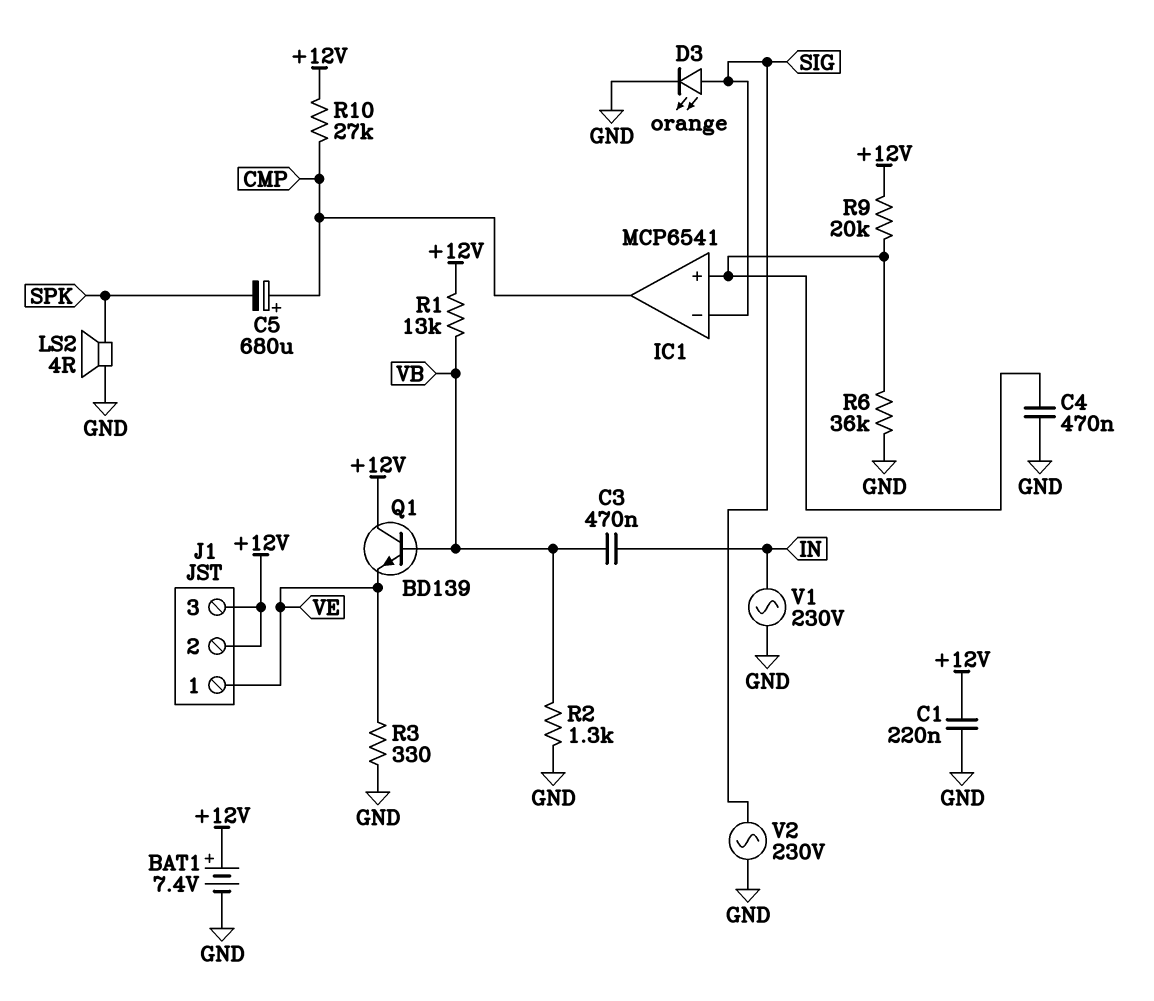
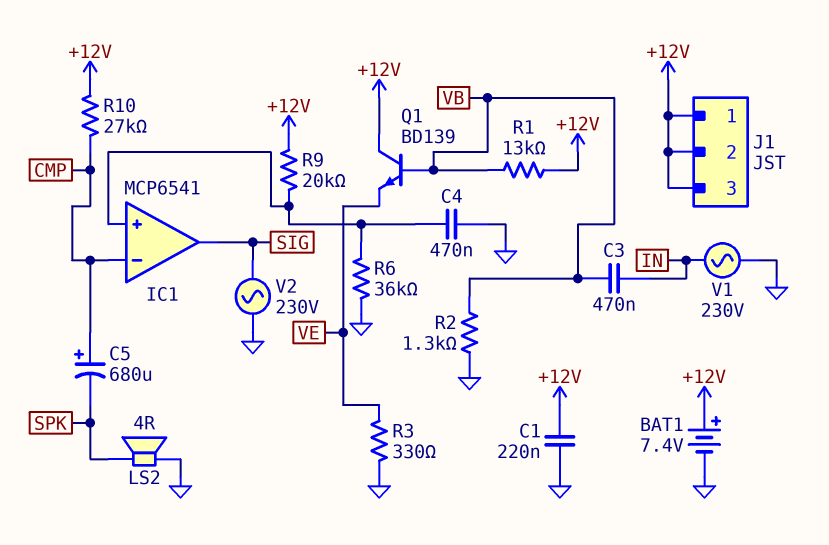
D3: LED orange (A SIG, K GND) -> none
IC1 pin in-: SIG -> CMP
IC1 pin out: CMP -> SIG
J1 pin 1: VE -> +12V

